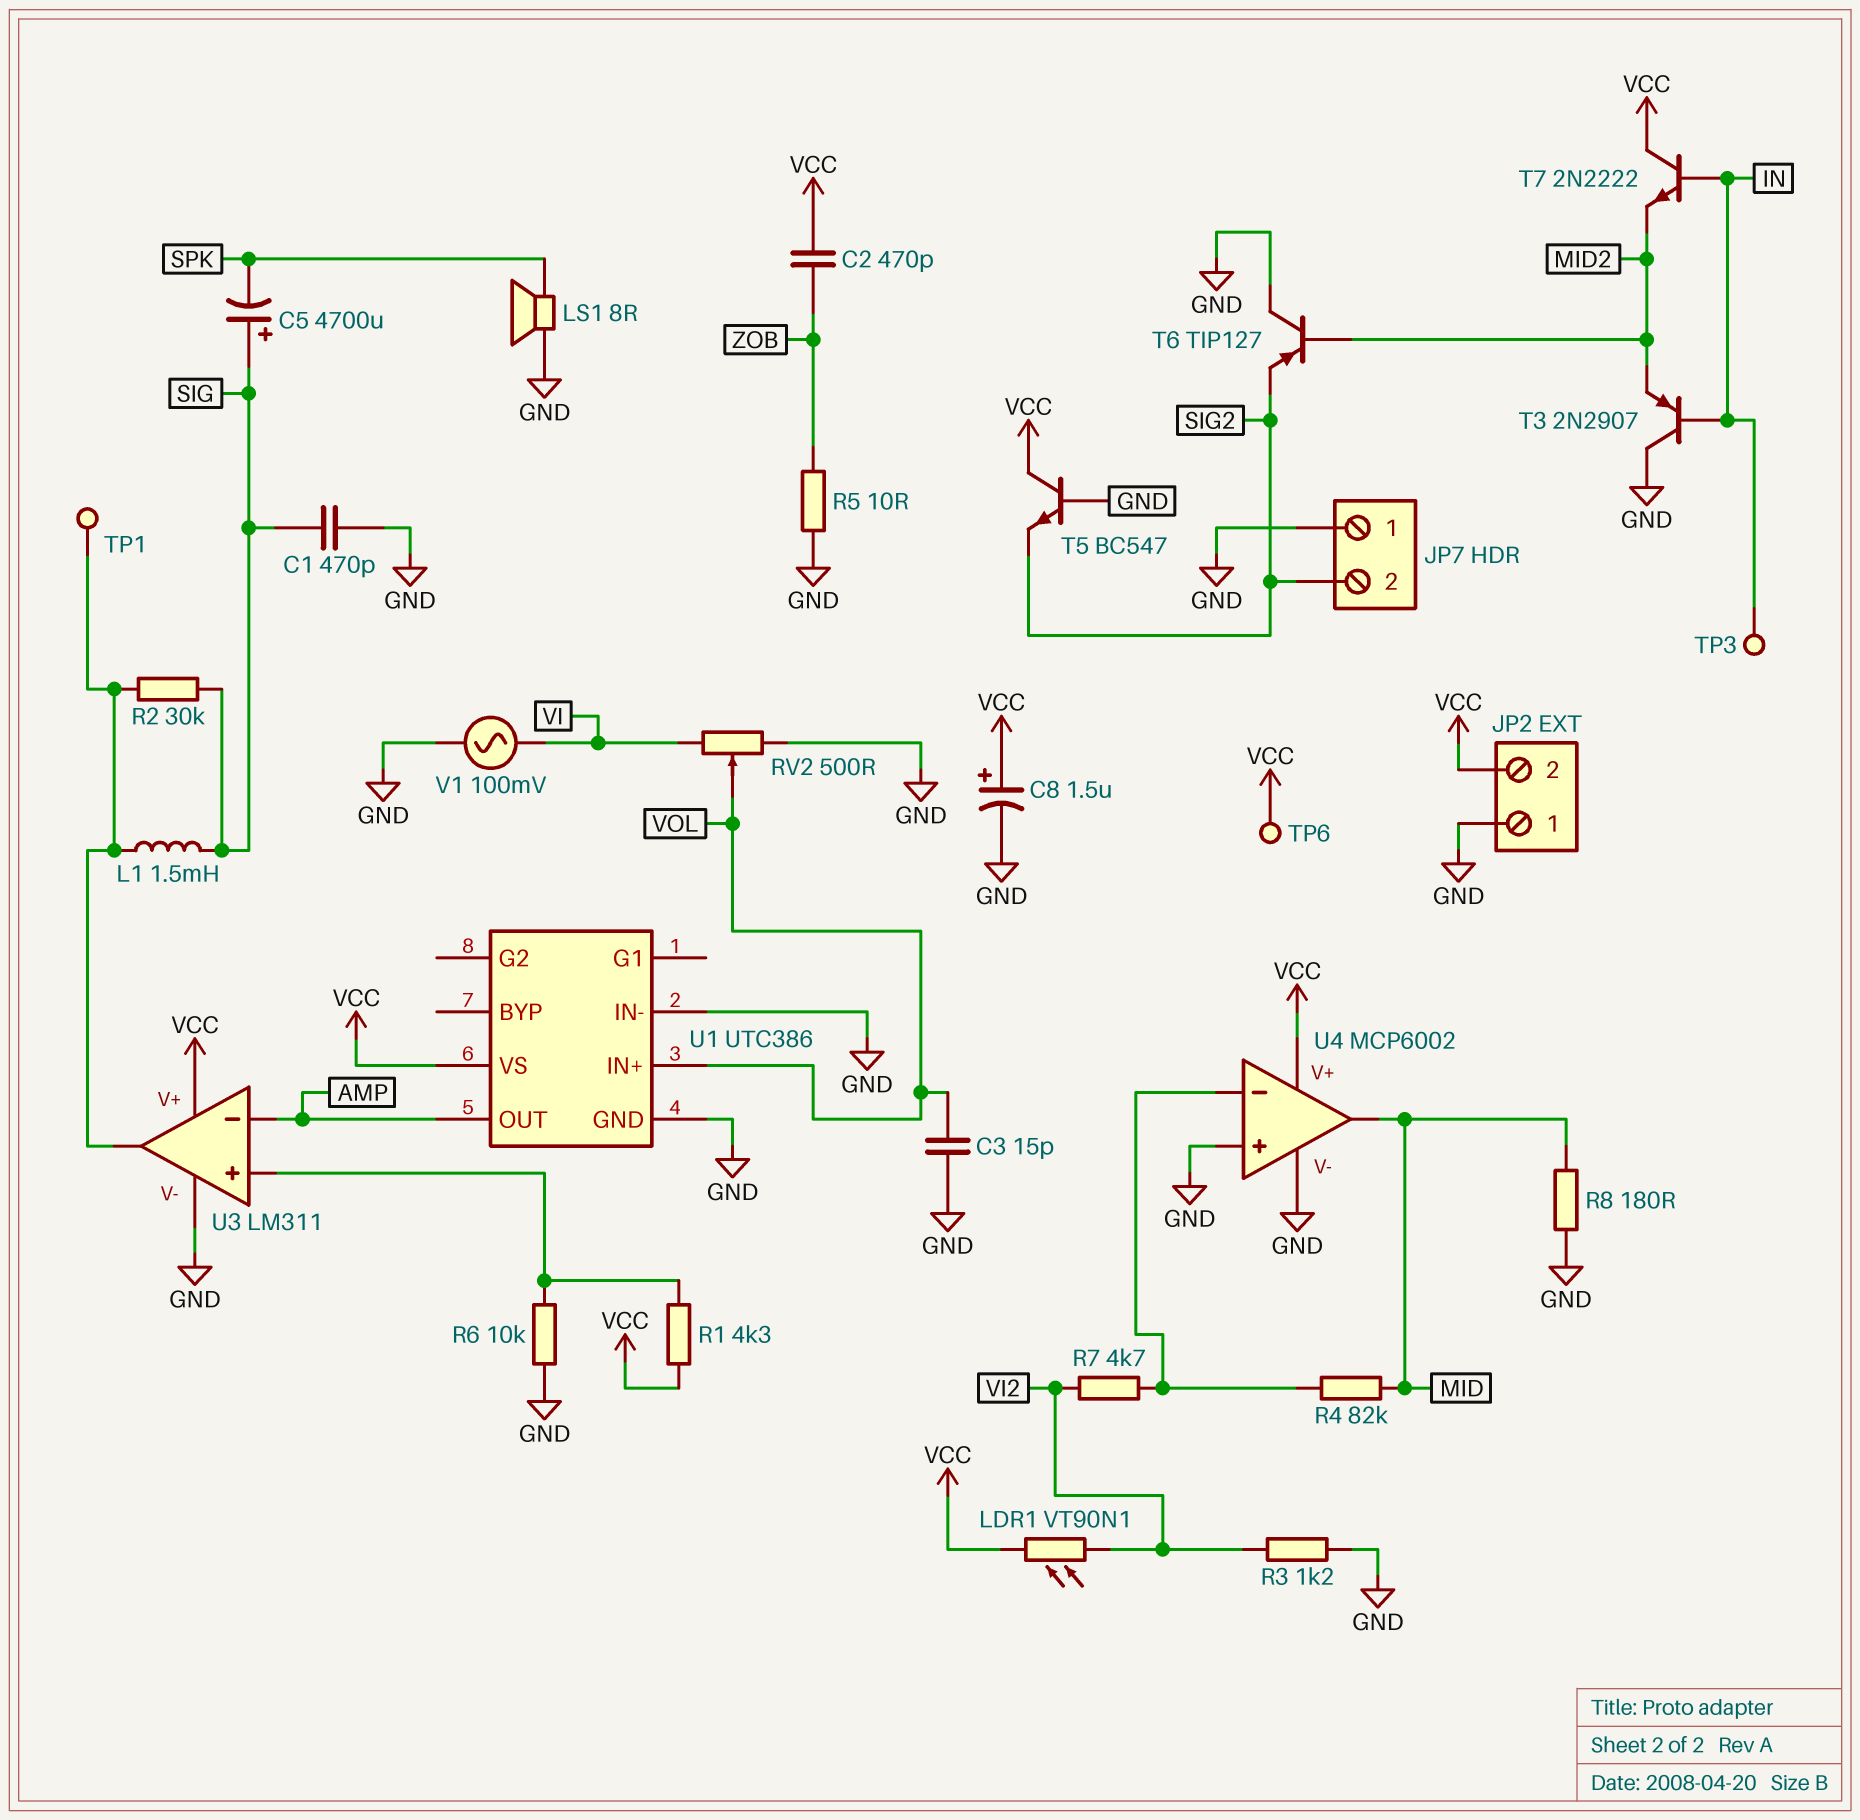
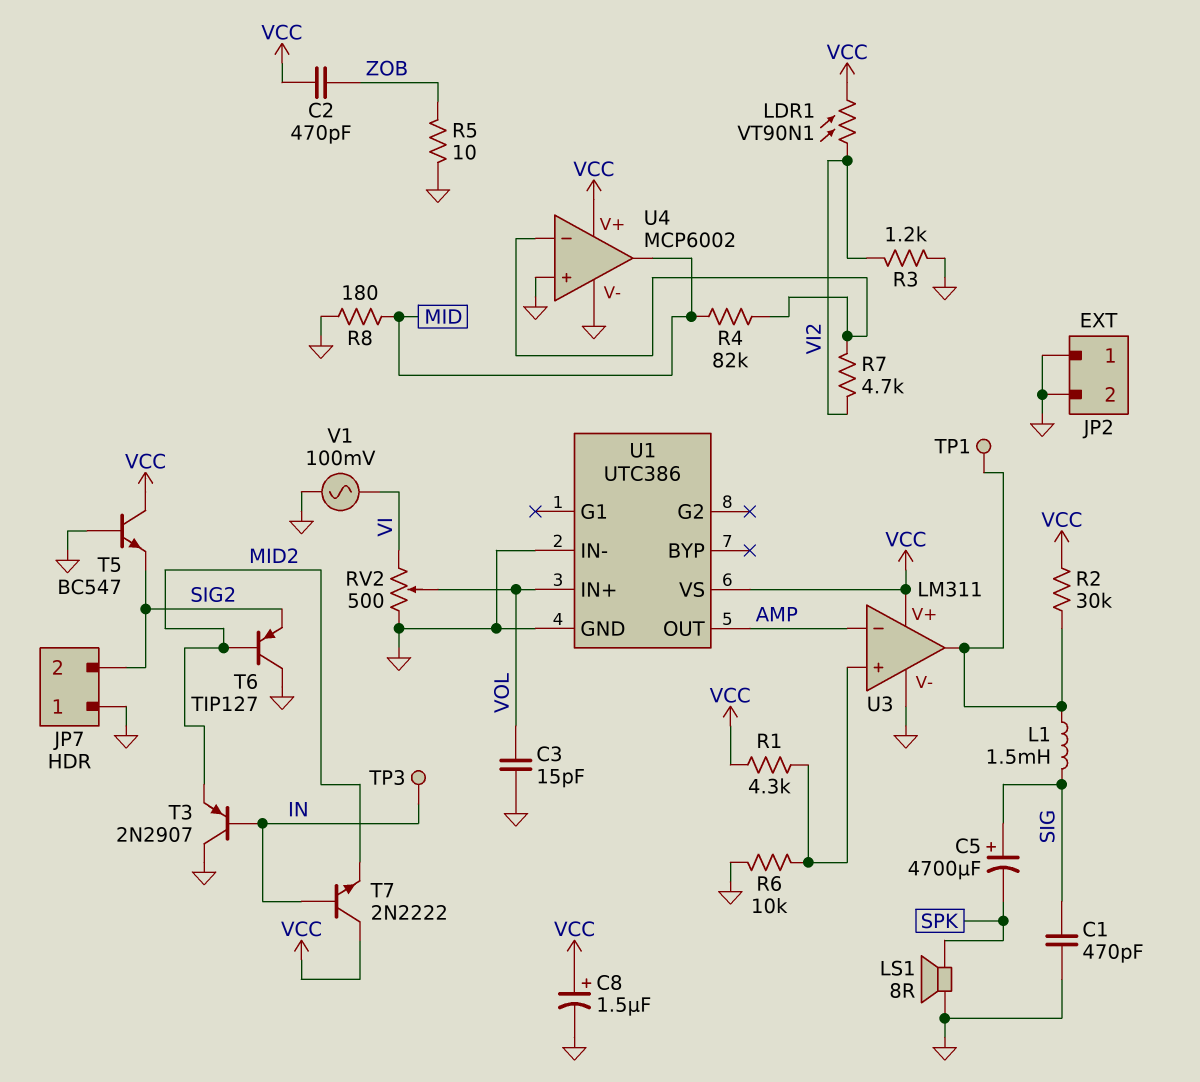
JP2 pin 2: VCC -> GND
R2: 30k (SIG, U3/out) -> 30k (U3/out, VCC)
TP6: test point (VCC) -> none

